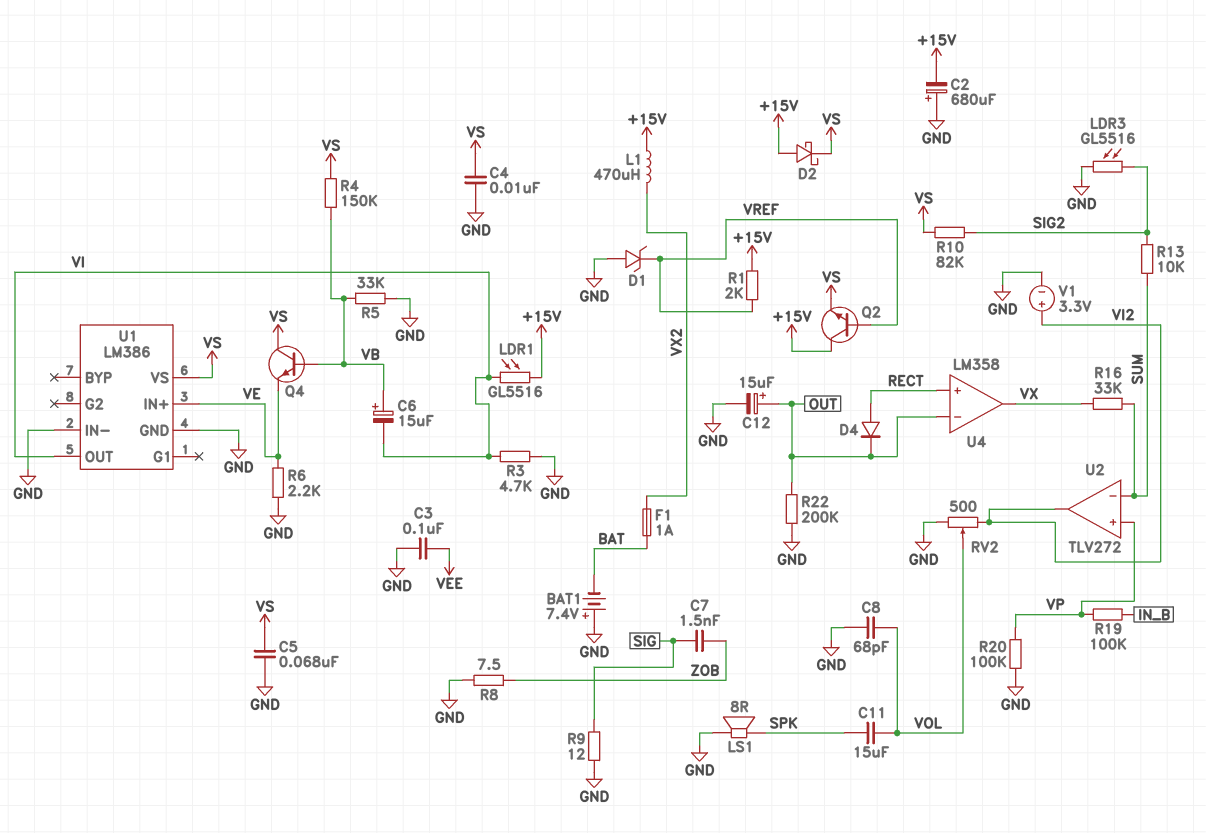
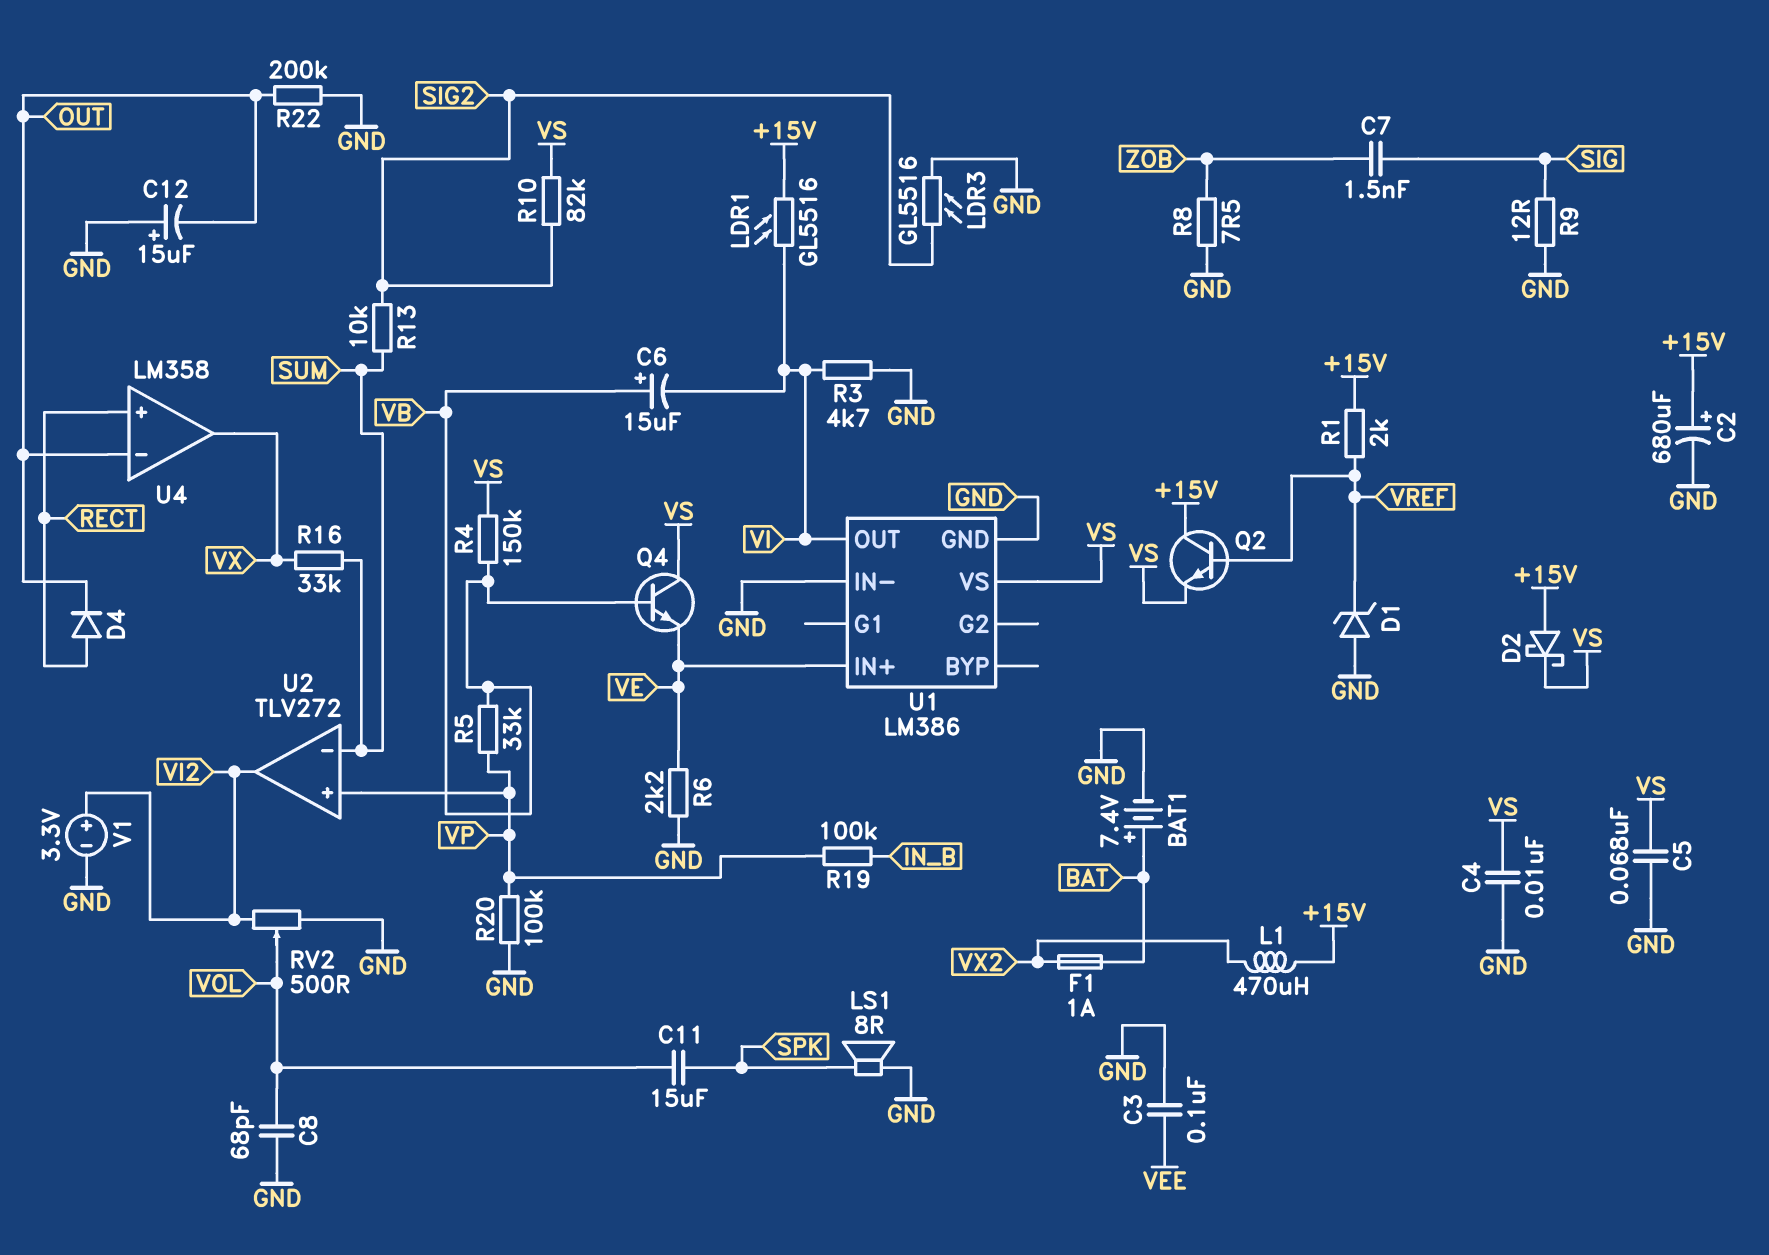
BAT1: 7.4V (plus GND, minus BAT) -> 7.4V (plus BAT, minus GND)
C2: 680uF (plus GND, minus +15V) -> 680uF (plus +15V, minus GND)
C12: 15uF (plus OUT, minus GND) -> 15uF (plus GND, minus OUT)
R5: 33k (GND, VB) -> 33k (VB, VP)

